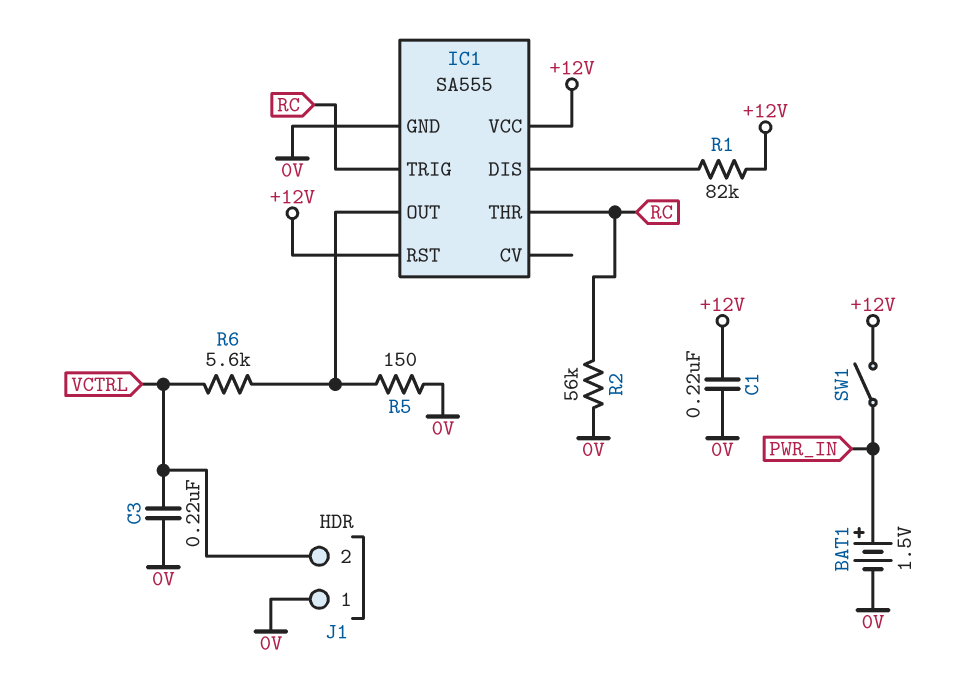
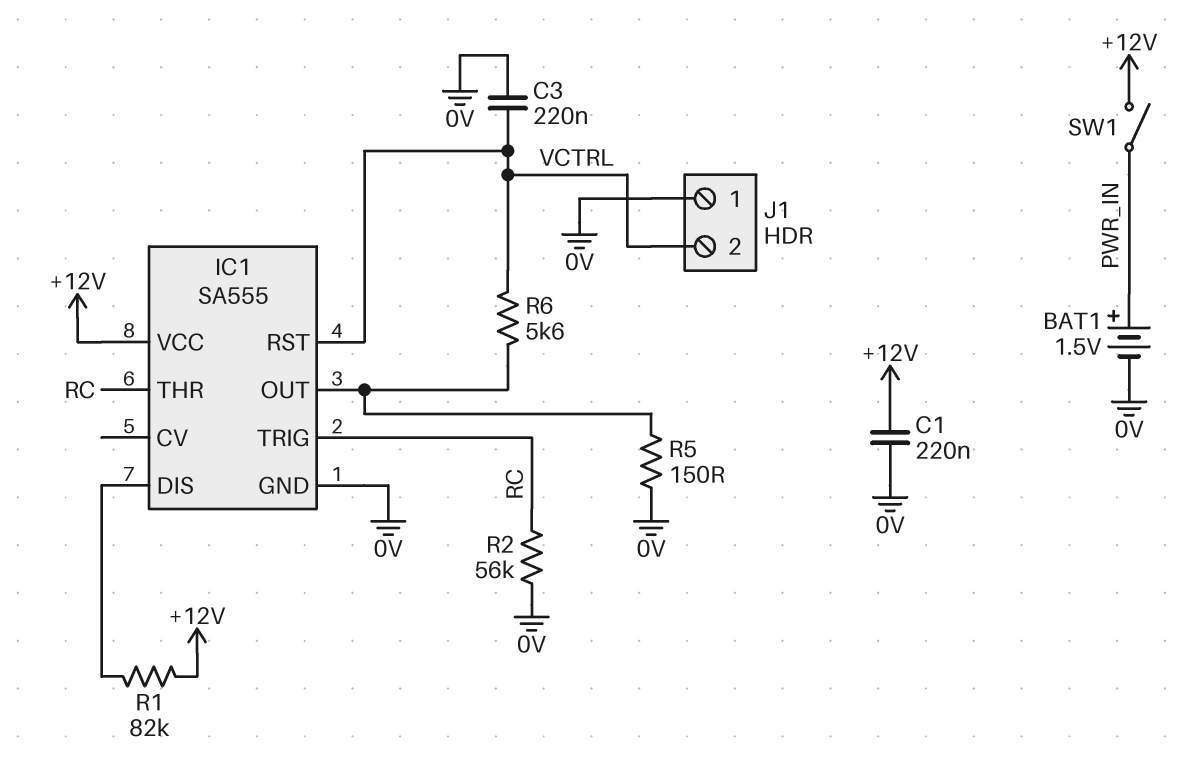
IC1 pin RST: +12V -> VCTRL

